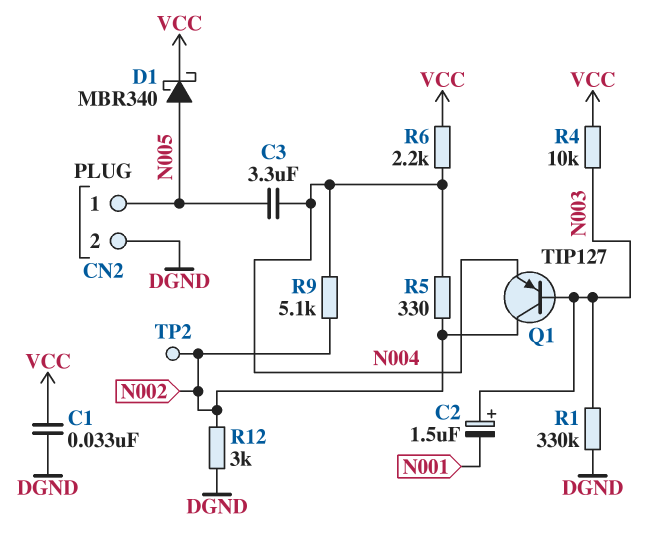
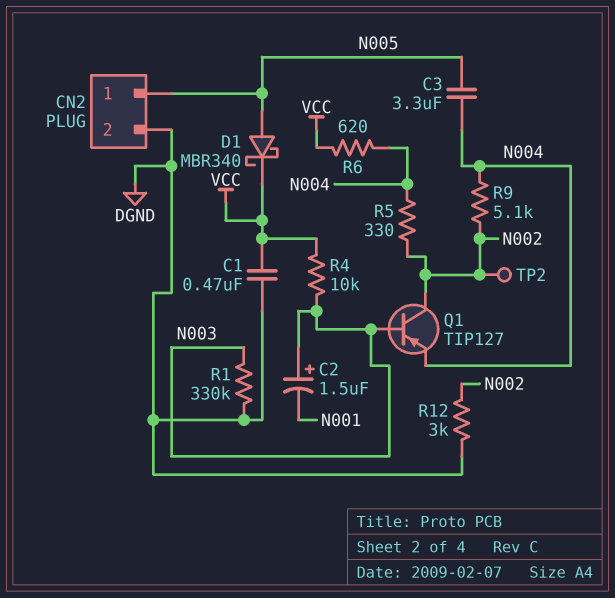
C1: 33nF (DGND, VCC) -> 470nF (DGND, VCC)
R6: 2.2k (N004, VCC) -> 620 (N004, VCC)

